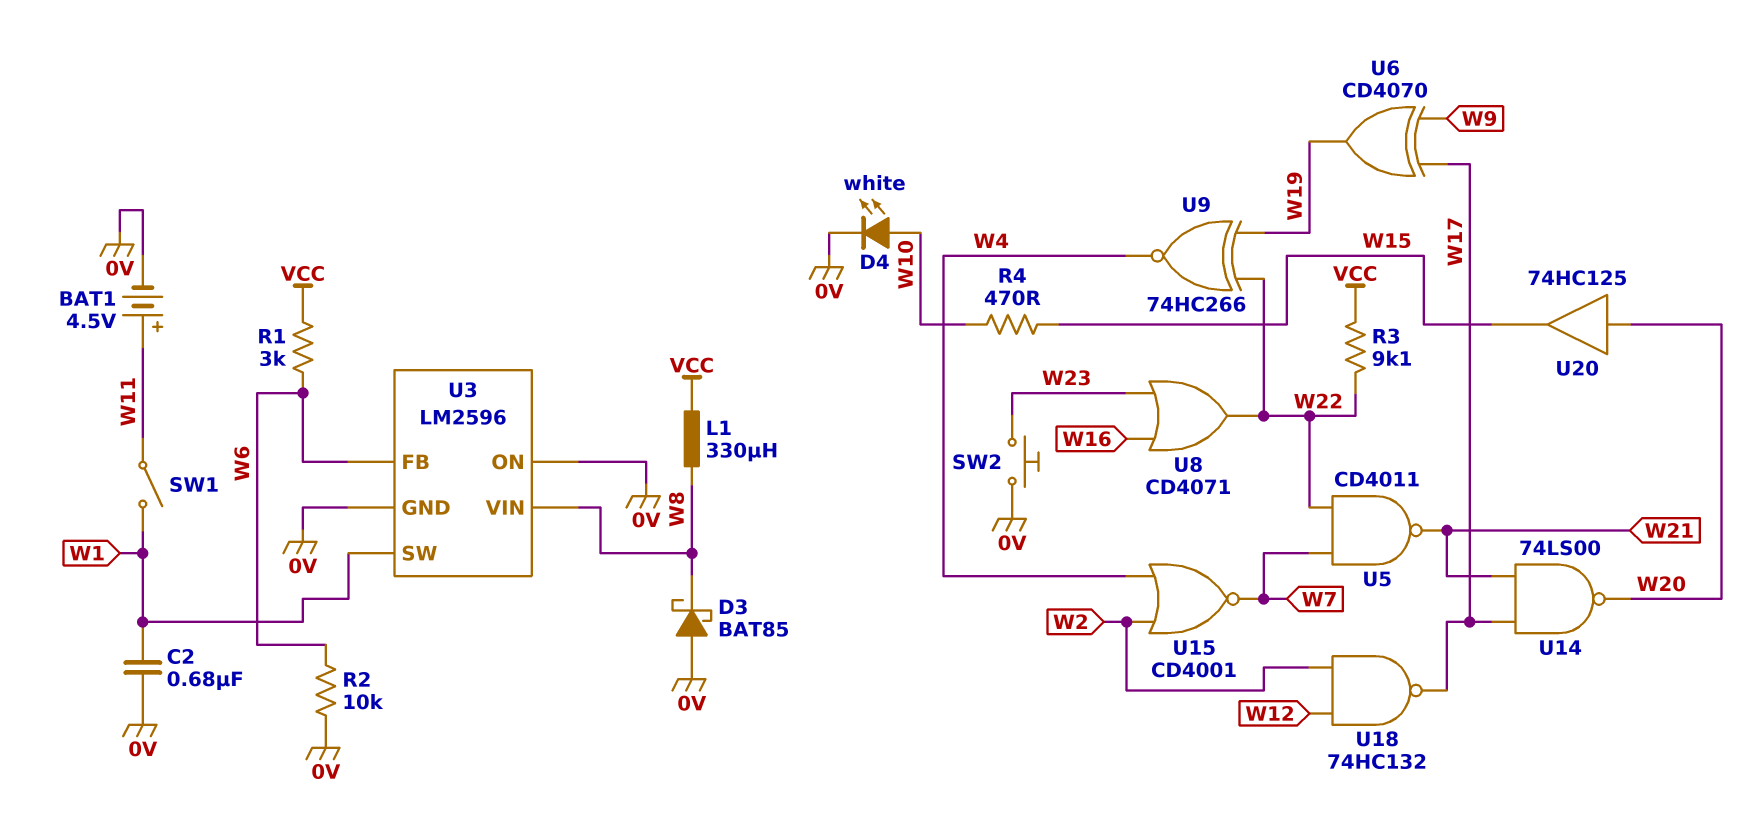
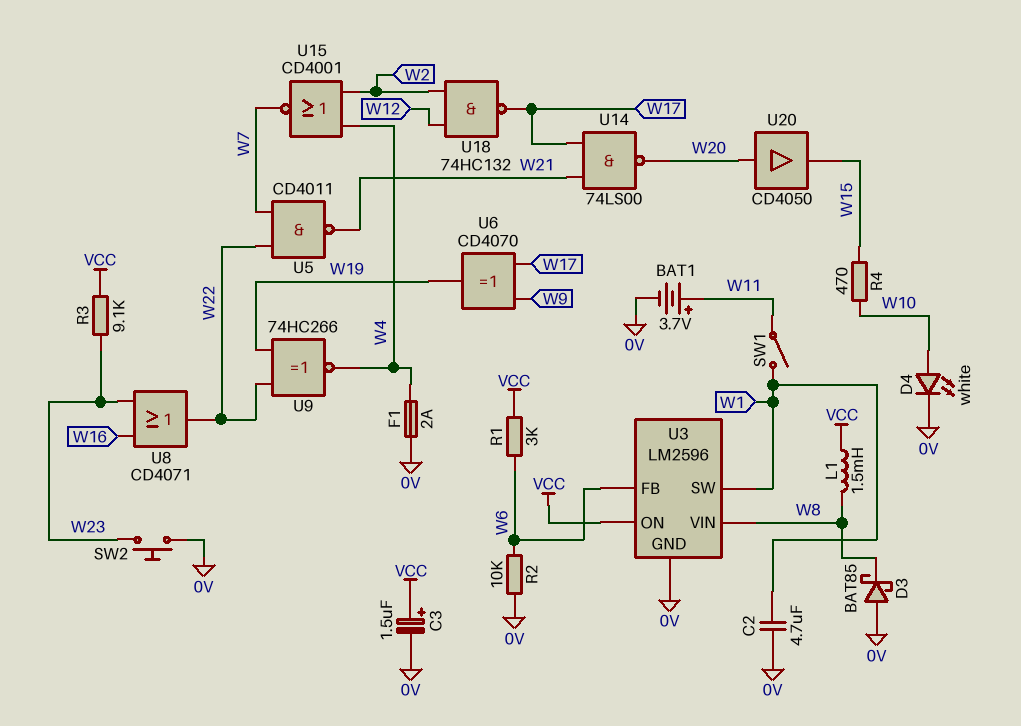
BAT1: 4.5V (plus W11, minus 0V) -> 3.7V (plus W11, minus 0V)
C2: 680nF (0V, W1) -> 4.7uF (0V, W1)
C3: none -> 1.5uF (plus VCC, minus 0V)
F1: none -> 2A (0V, W4)
L1: 330uH (VCC, W8) -> 1.5mH (VCC, W8)
R3: 9.1k (VCC, W22) -> 9.1k (VCC, W23)
U3 pin ON: 0V -> VCC
U20: buffer 74HC125 (in W20, out W15) -> buffer CD4050 (in W20, out W15)

